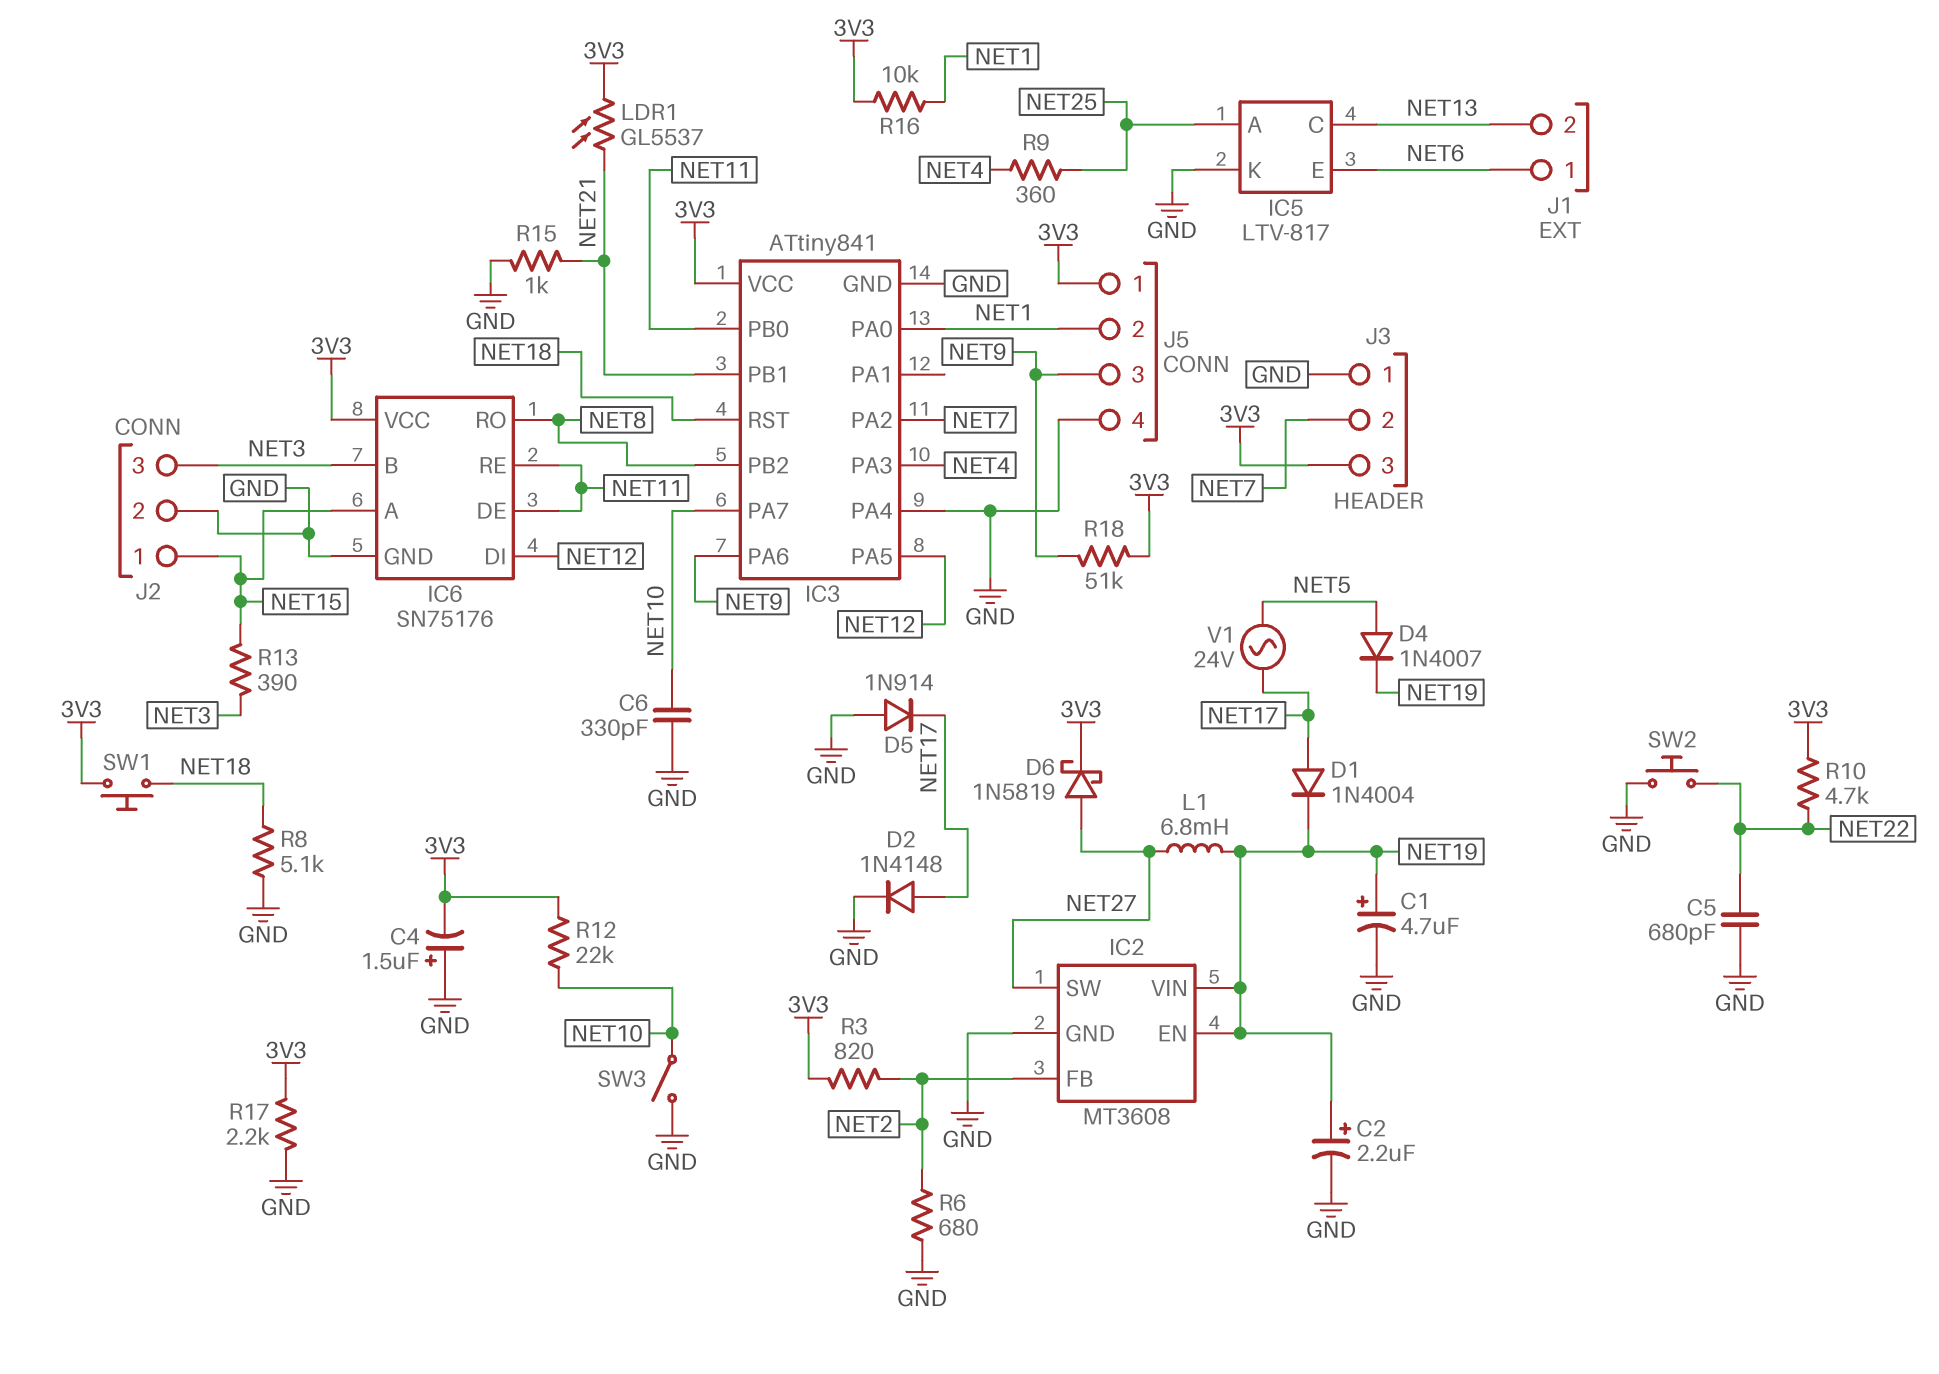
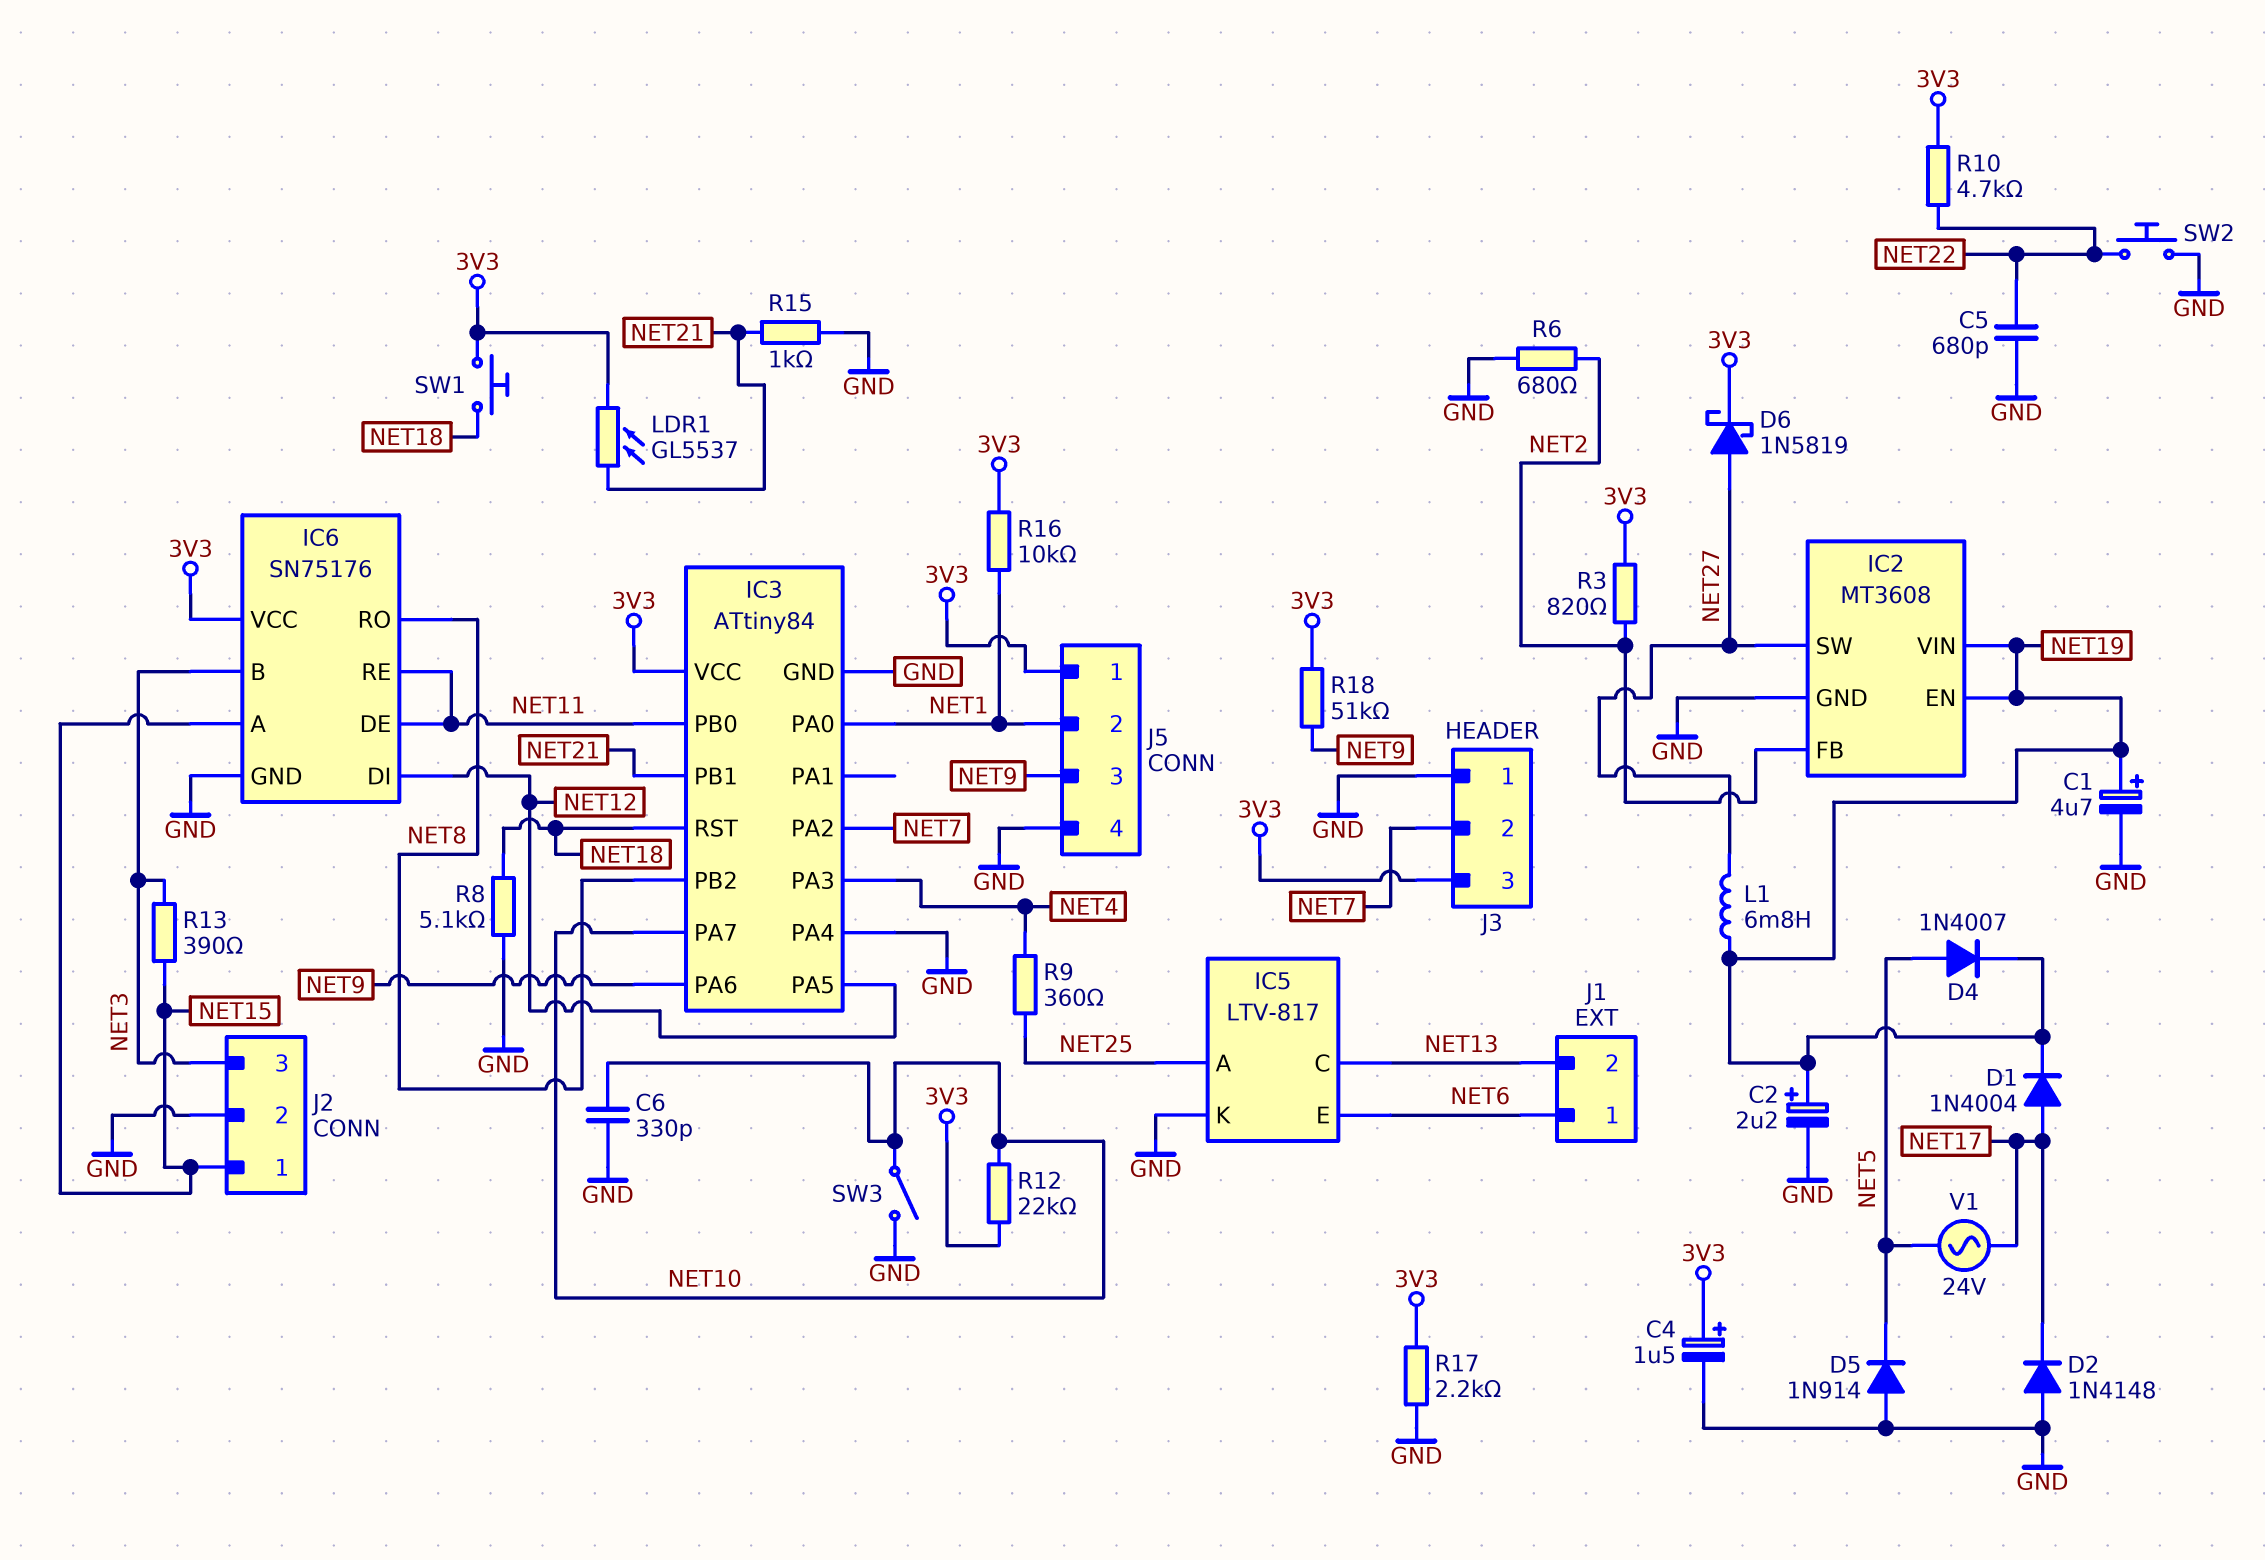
C4: 1.5uF (plus GND, minus 3V3) -> 1.5uF (plus 3V3, minus GND)
D2: diode 1N4148 (A NET17, K GND) -> diode 1N4148 (A GND, K NET17)
D5: diode 1N914 (A GND, K NET17) -> diode 1N914 (A GND, K NET5)
IC3: ATtiny841 -> ATtiny84

